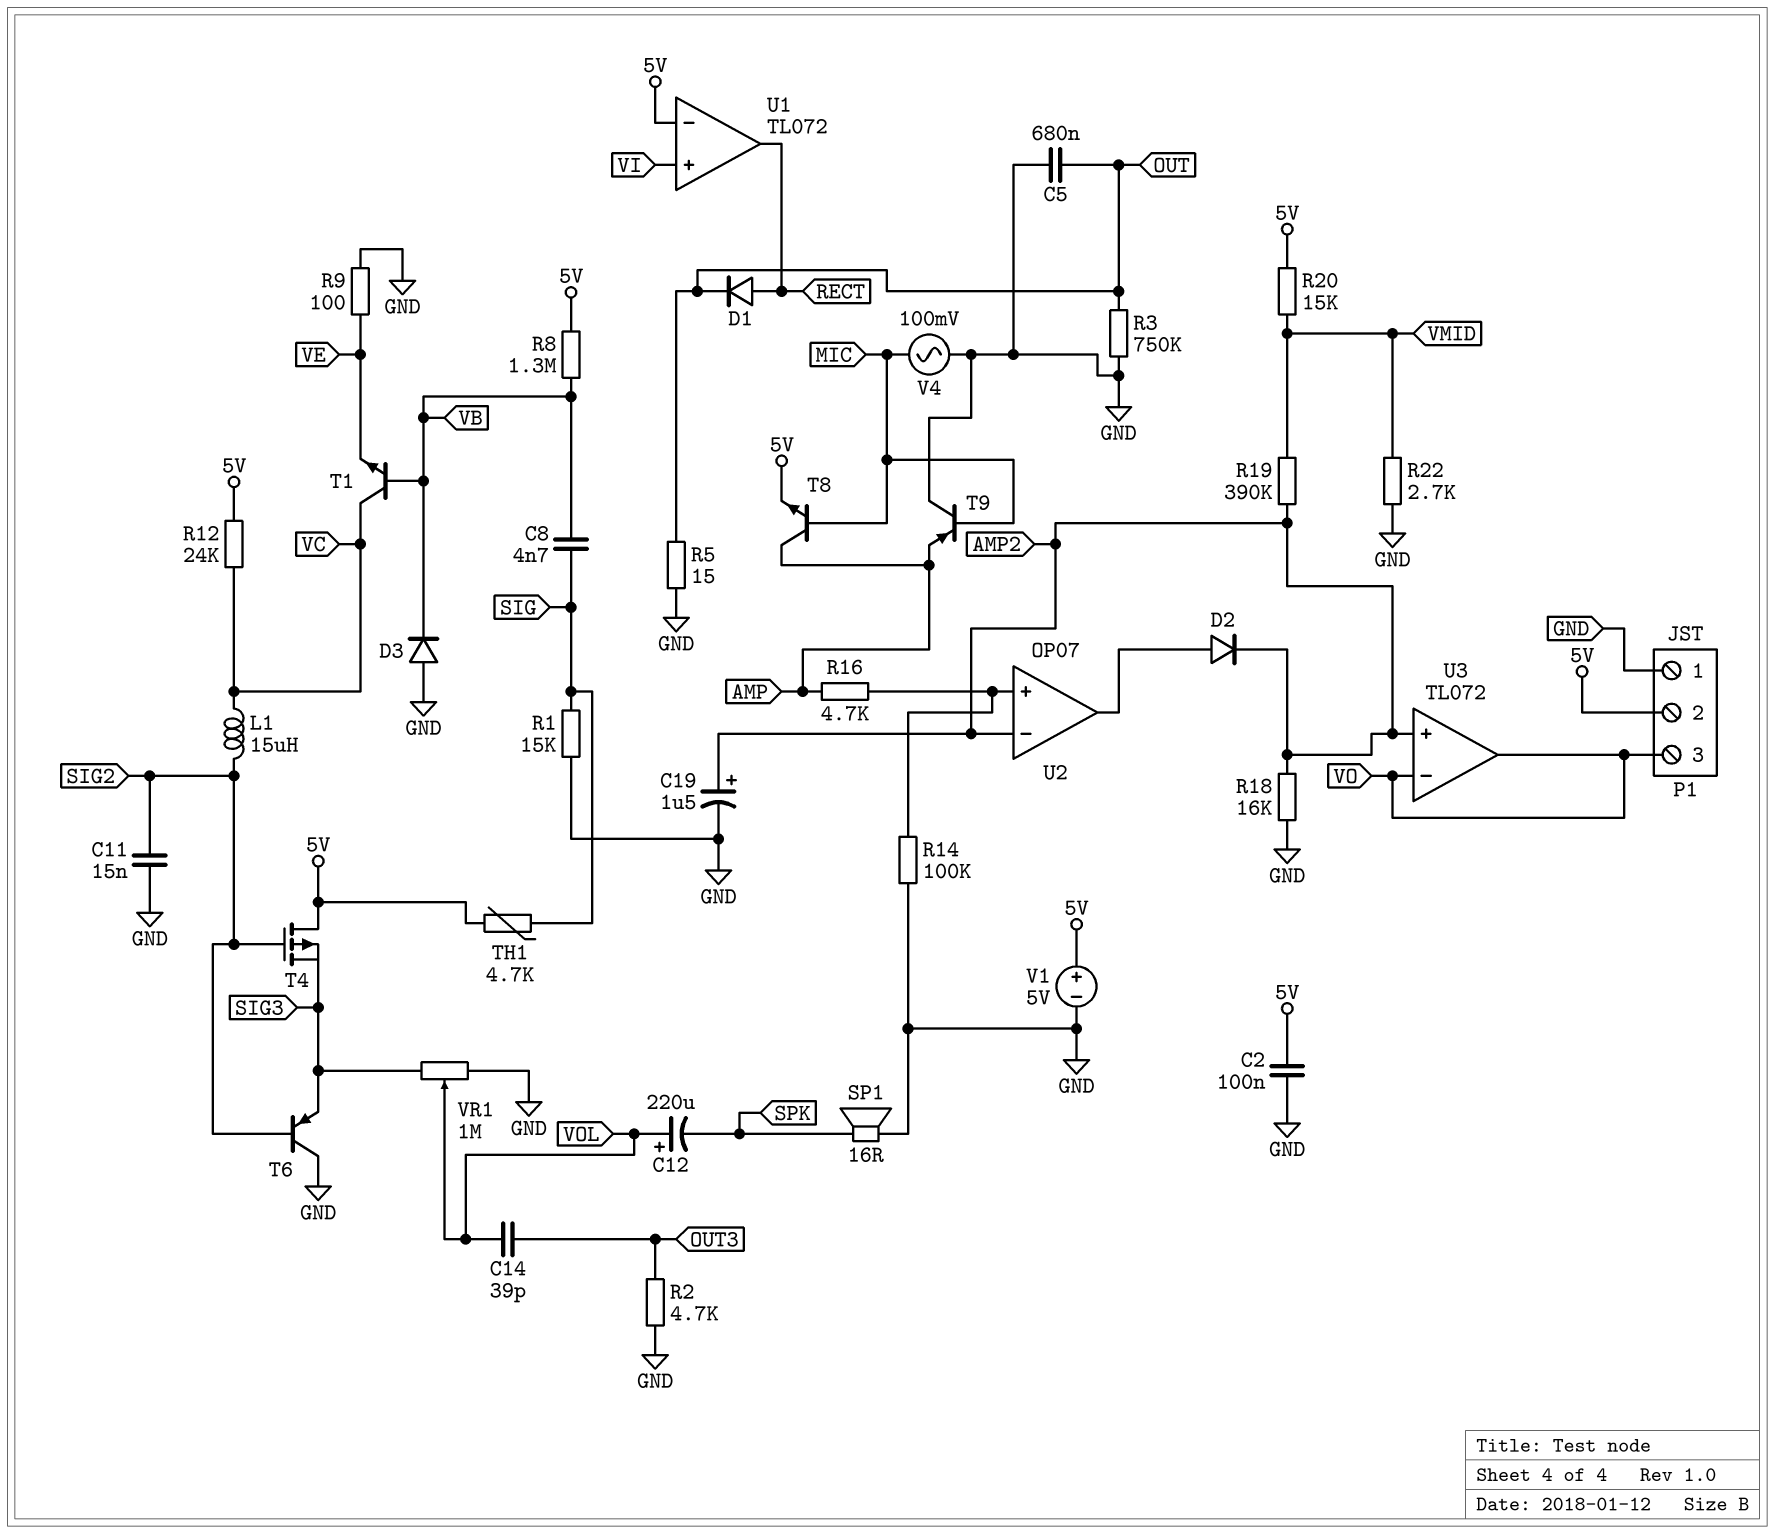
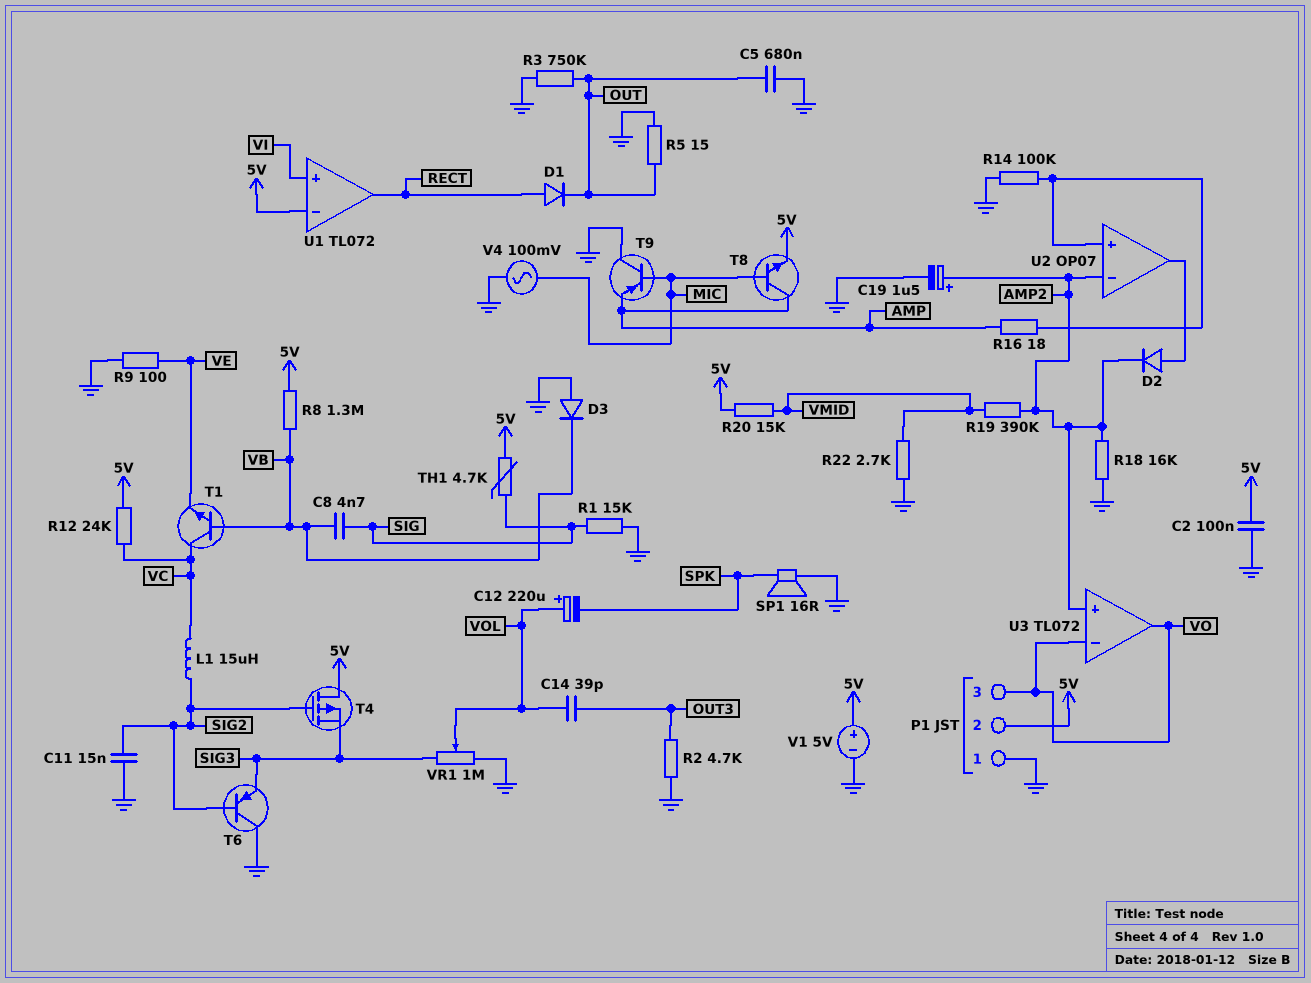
R16: 4.7k (AMP, U2/in+) -> 18 (AMP, U2/in+)

